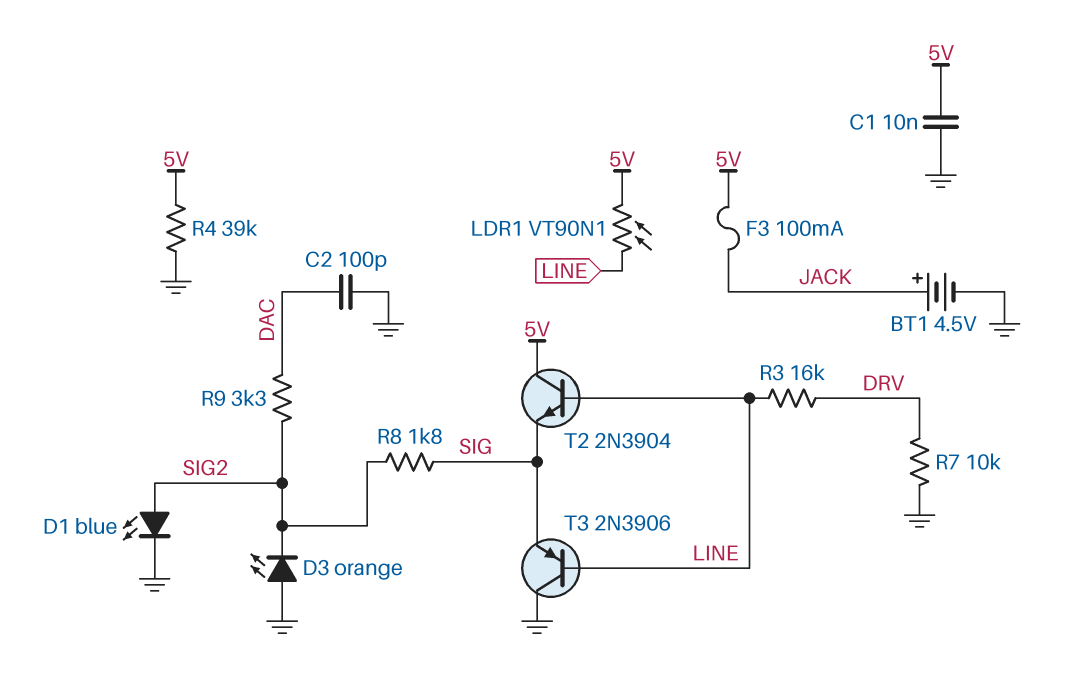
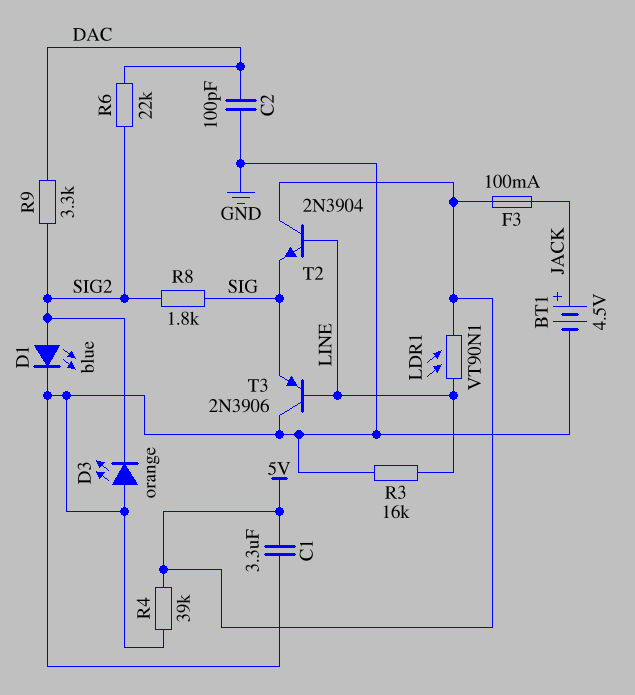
C1: 10nF (5V, GND) -> 3.3uF (5V, GND)
R3: 16k (DRV, LINE) -> 16k (GND, LINE)
R6: none -> 22k (DAC, SIG2)
R7: 10k (DRV, GND) -> none

